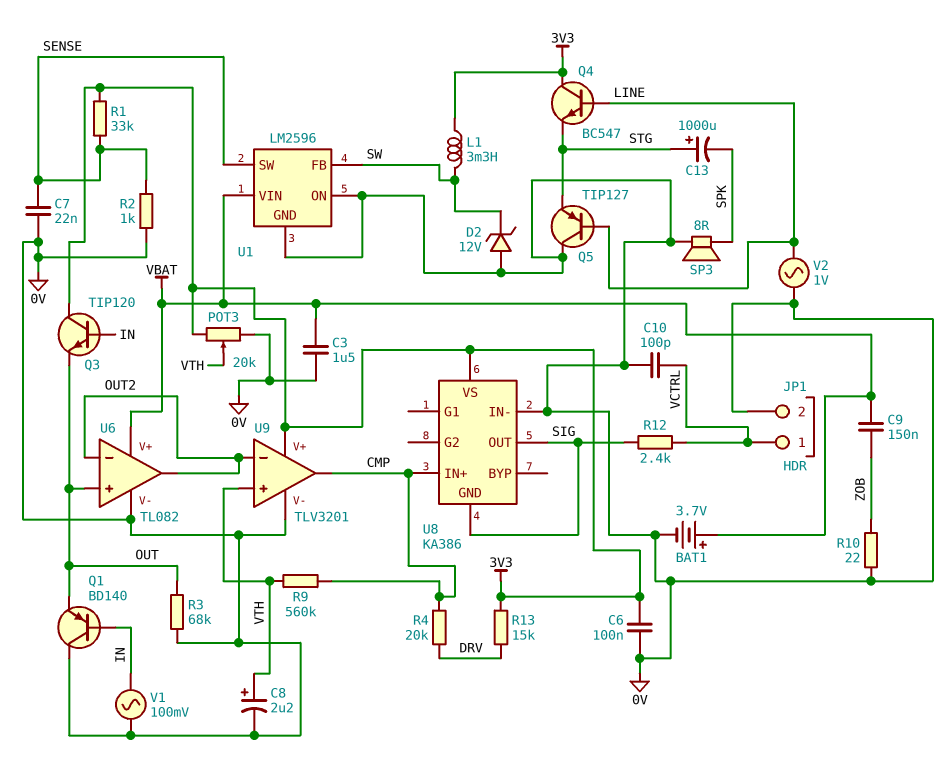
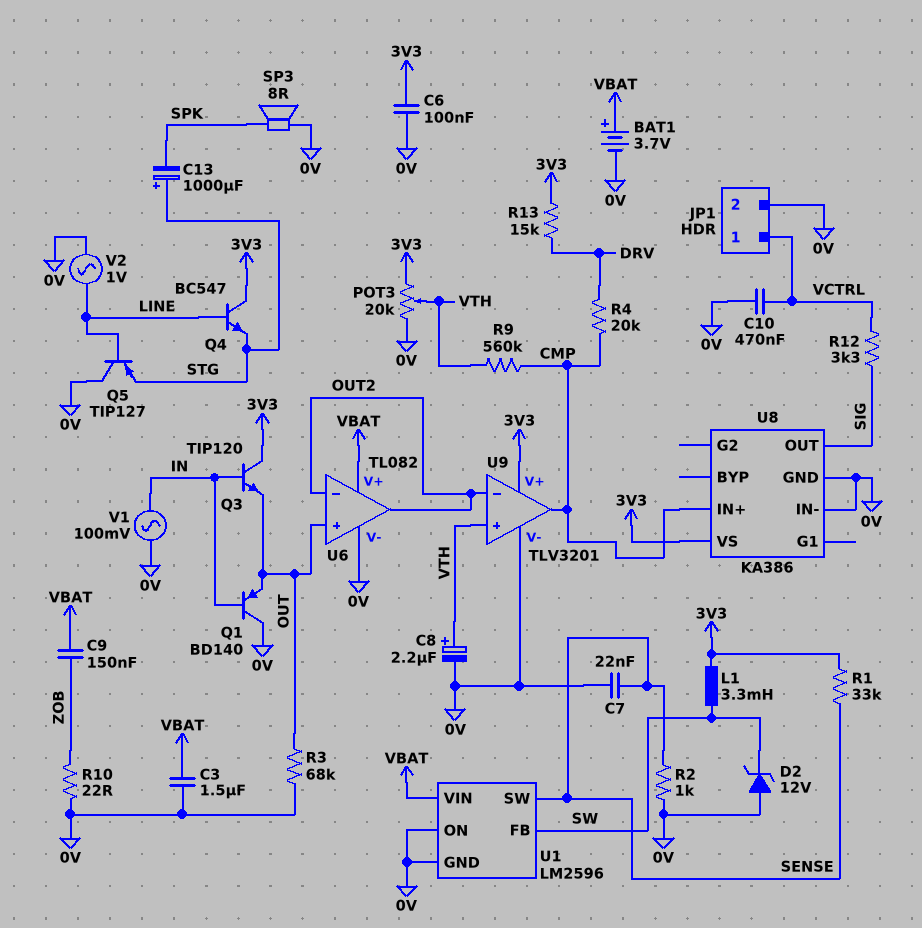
C10: 100pF (0V, VCTRL) -> 470nF (0V, VCTRL)
R12: 2.4k (SIG, VCTRL) -> 3.3k (SIG, VCTRL)
U8 pin GND: SIG -> 0V

